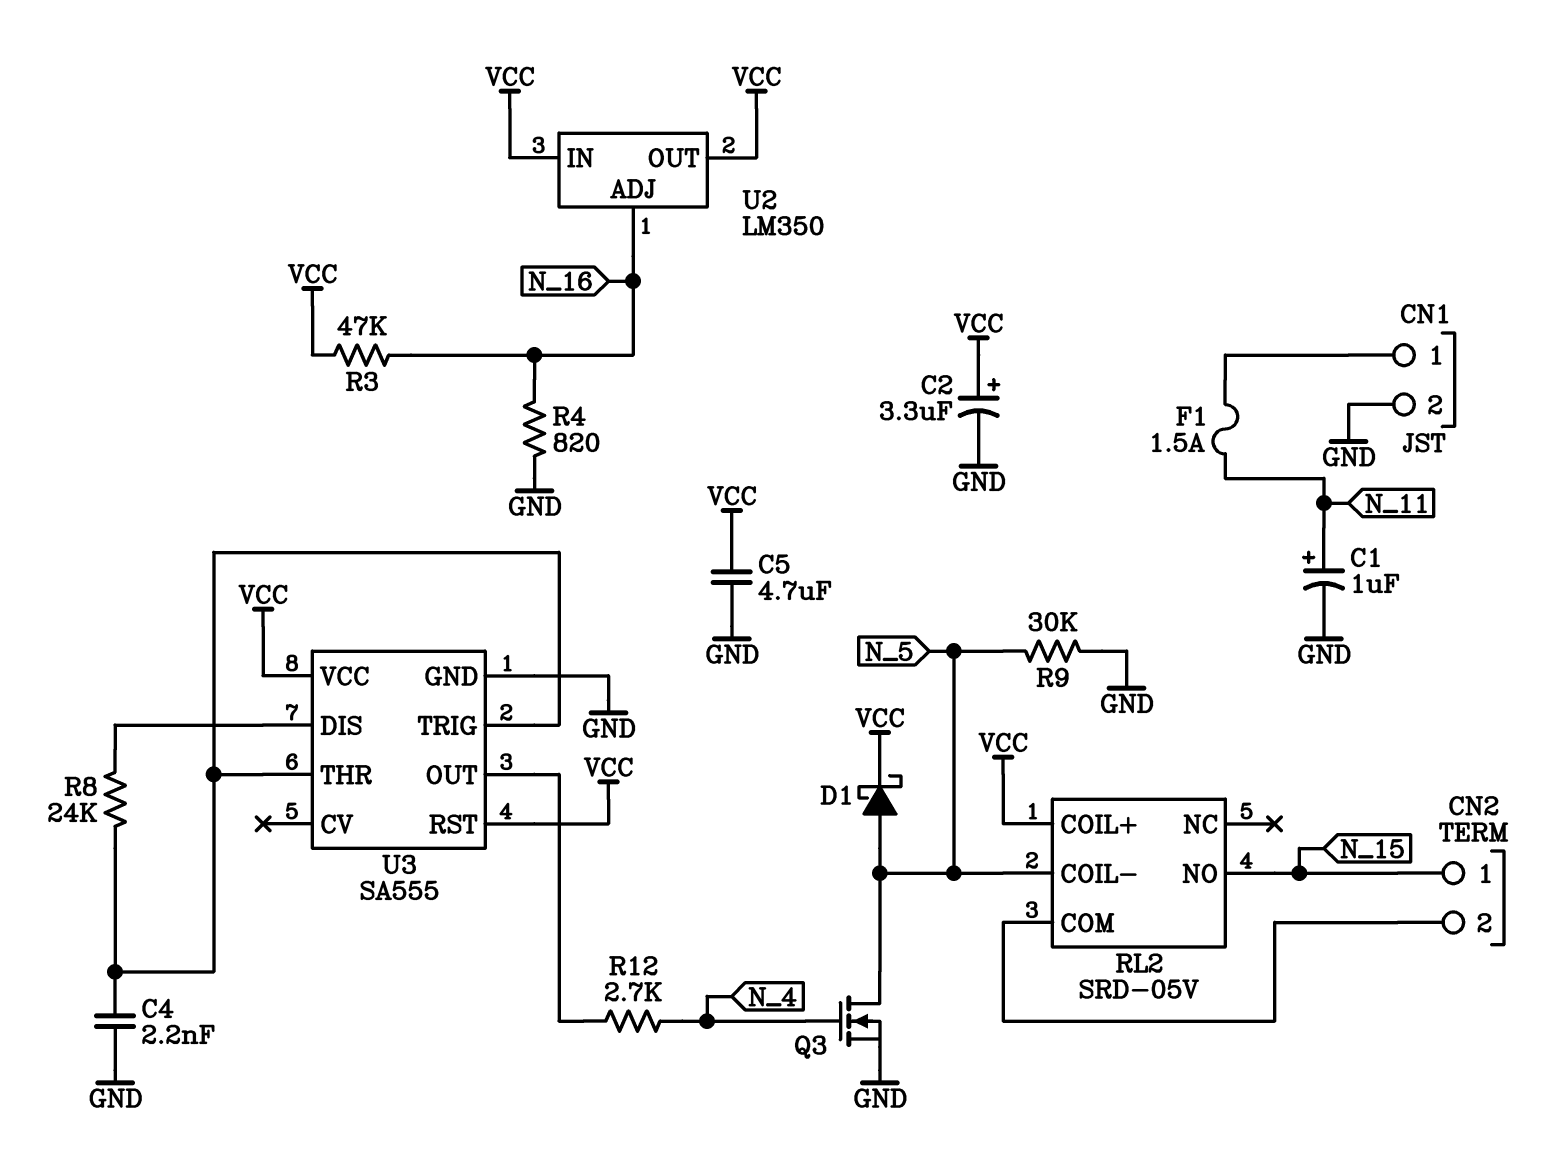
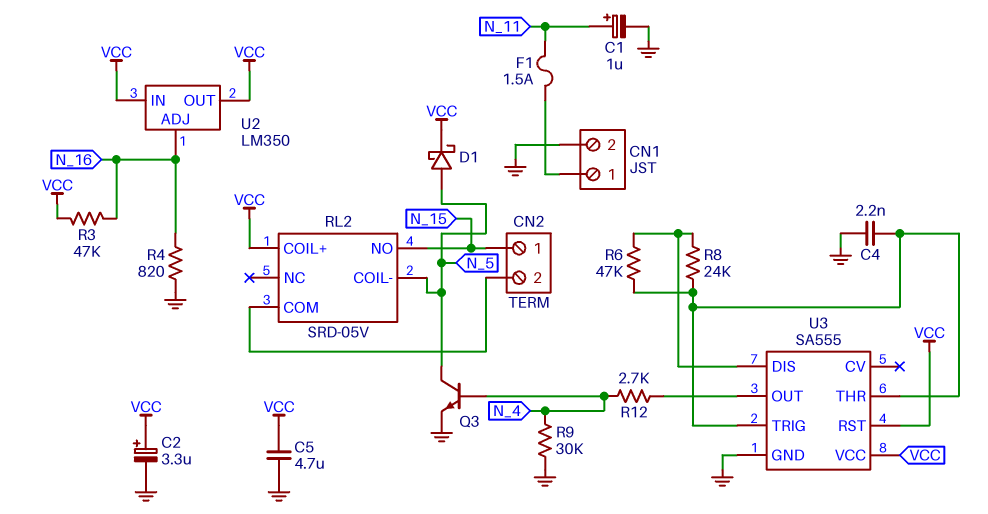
Q3: NMOS (G N_4, D N_5, S GND) -> NPN (B N_4, C N_5, E GND)
R6: none -> 47k (U3/DIS, U3/THR)
R9: 30k (GND, N_5) -> 30k (GND, N_4)

